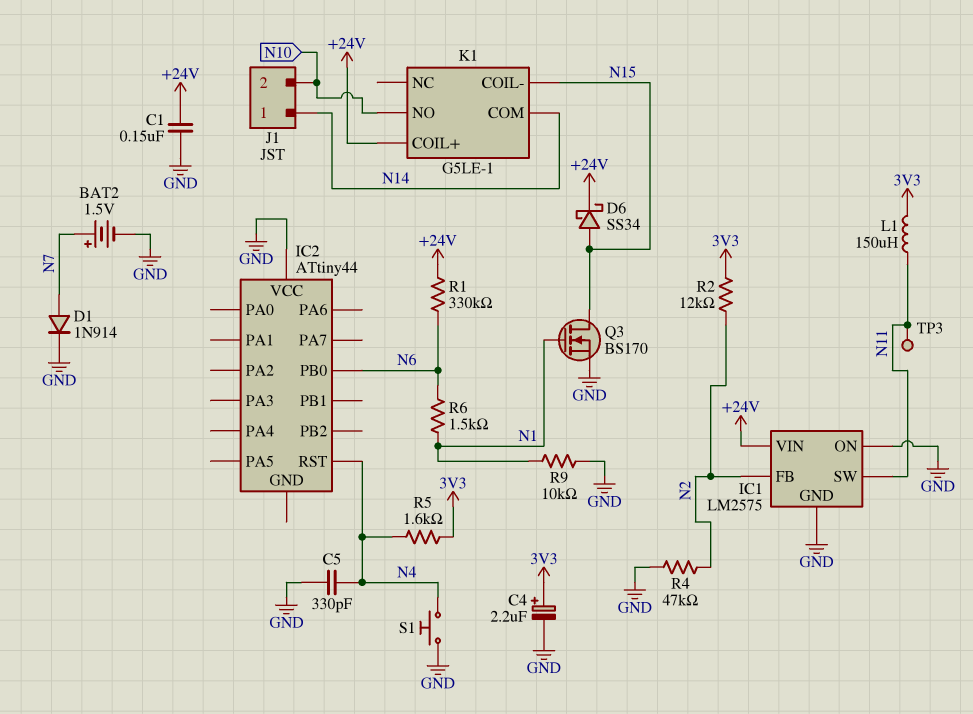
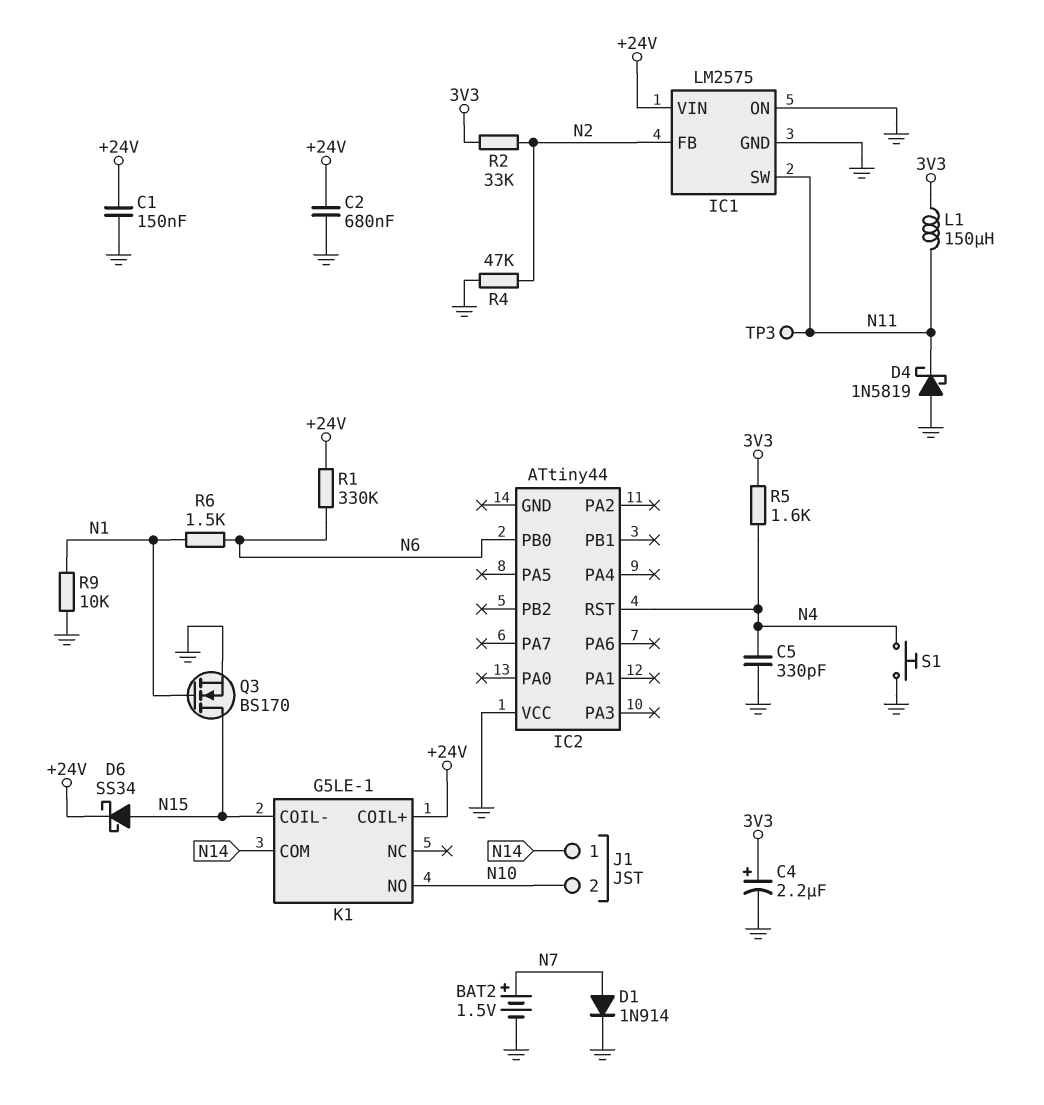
C2: none -> 680nF (+24V, GND)
D4: none -> schottky 1N5819 (A GND, K N11)
R2: 12k (3V3, N2) -> 33k (3V3, N2)

